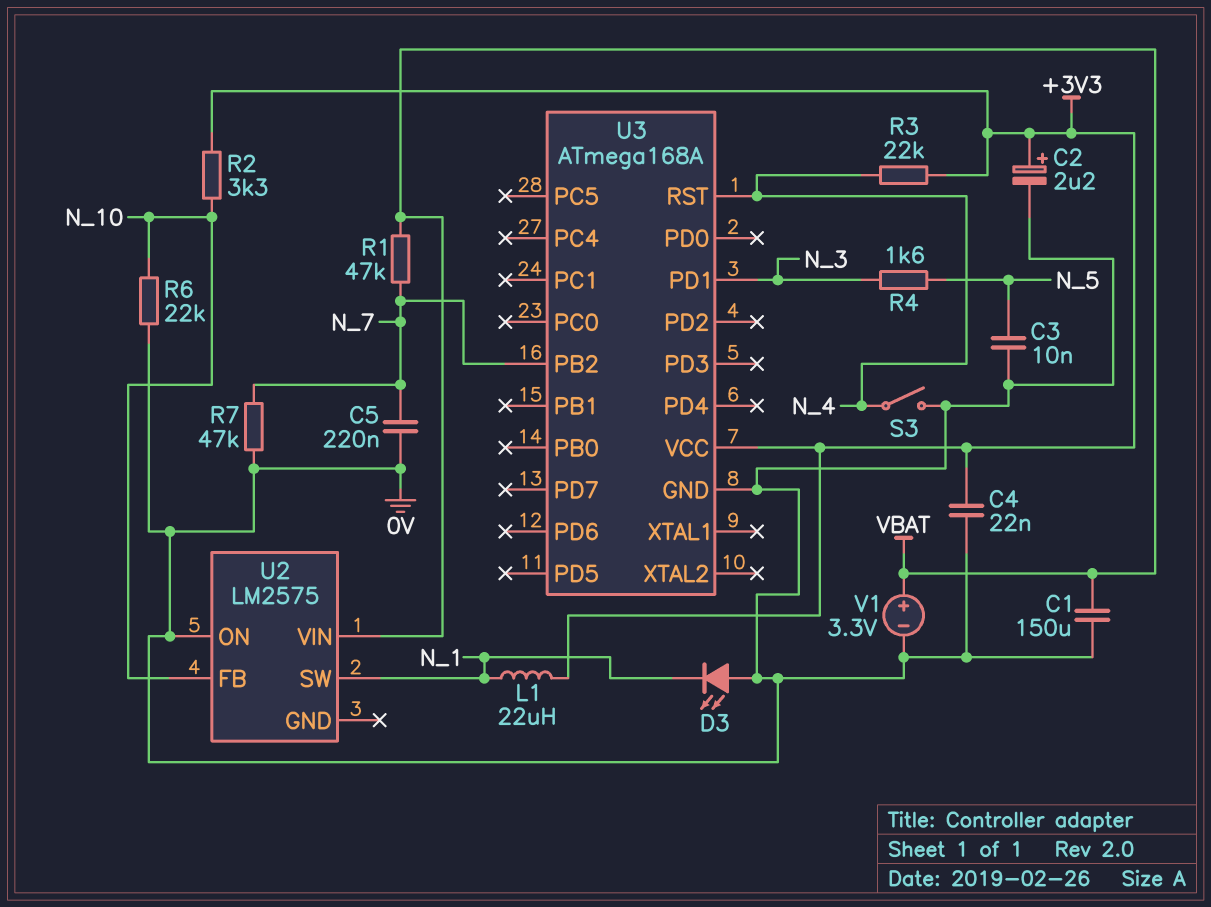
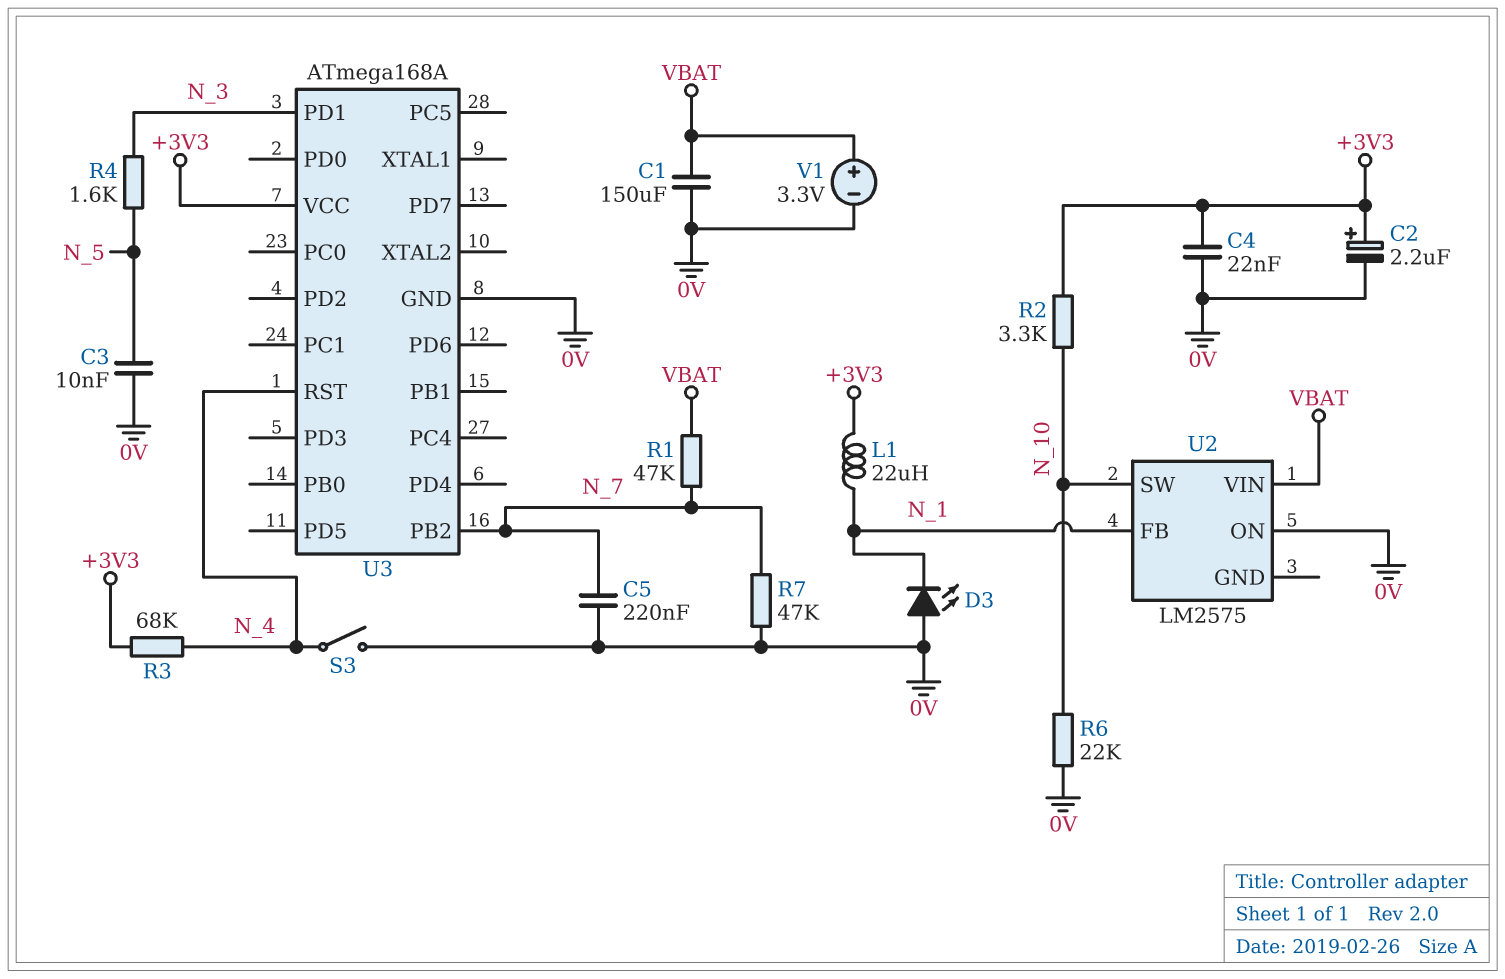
R3: 22k (+3V3, N_4) -> 68k (+3V3, N_4)
U2 pin FB: N_10 -> N_1
U2 pin SW: N_1 -> N_10

